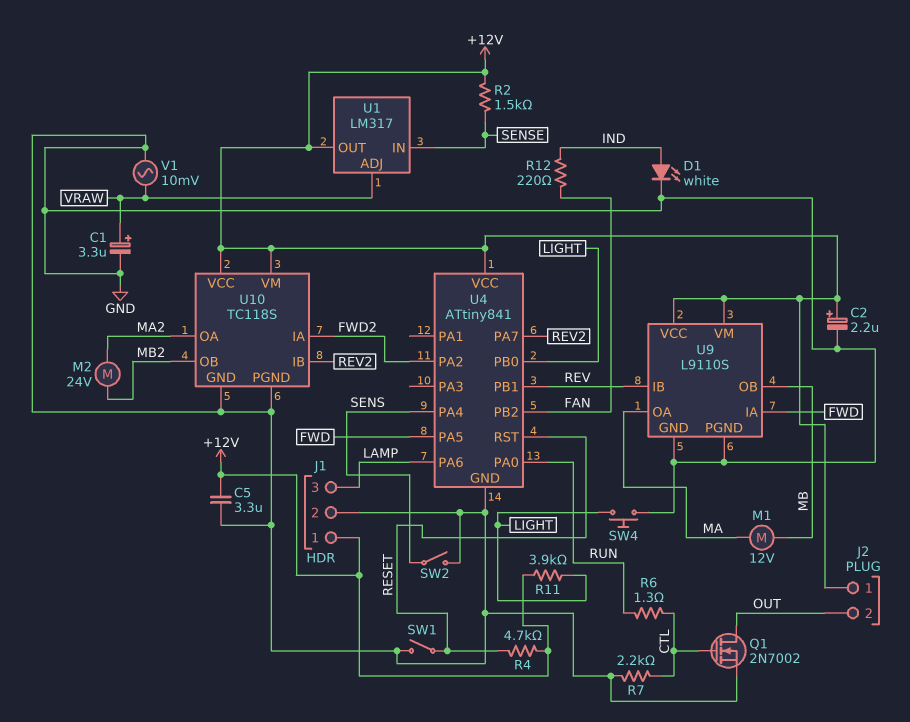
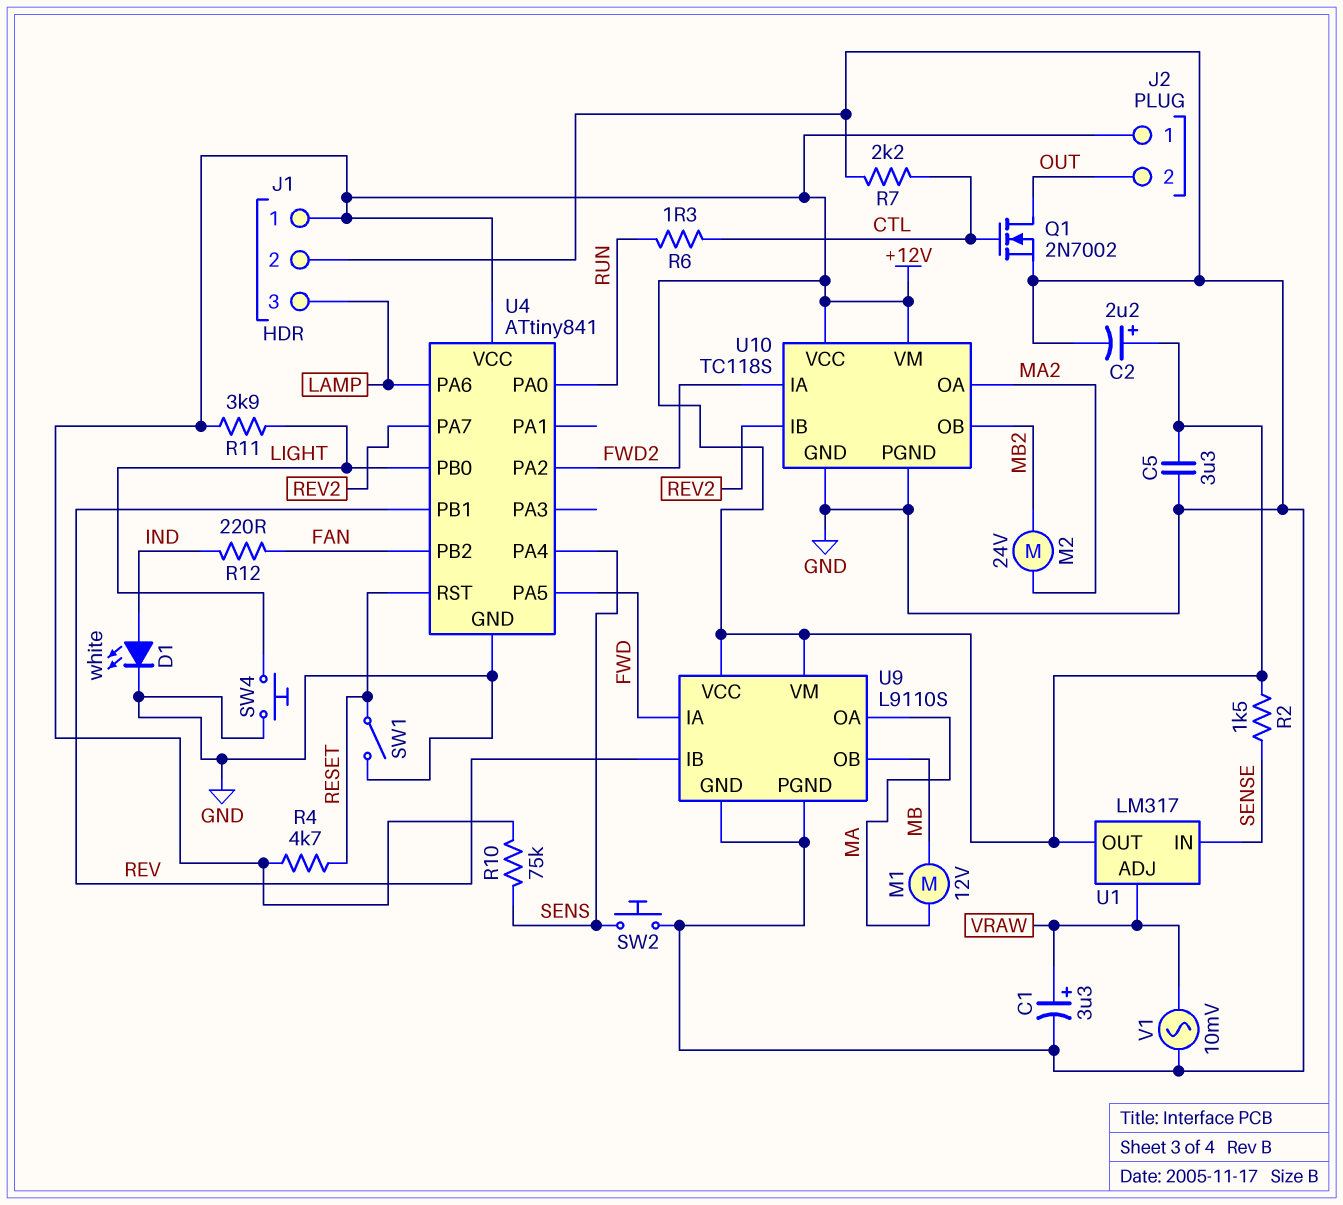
R10: none -> 75k (+12V, SENS)
SW2: switch (GND, SENS) -> button (GND, SENS)

